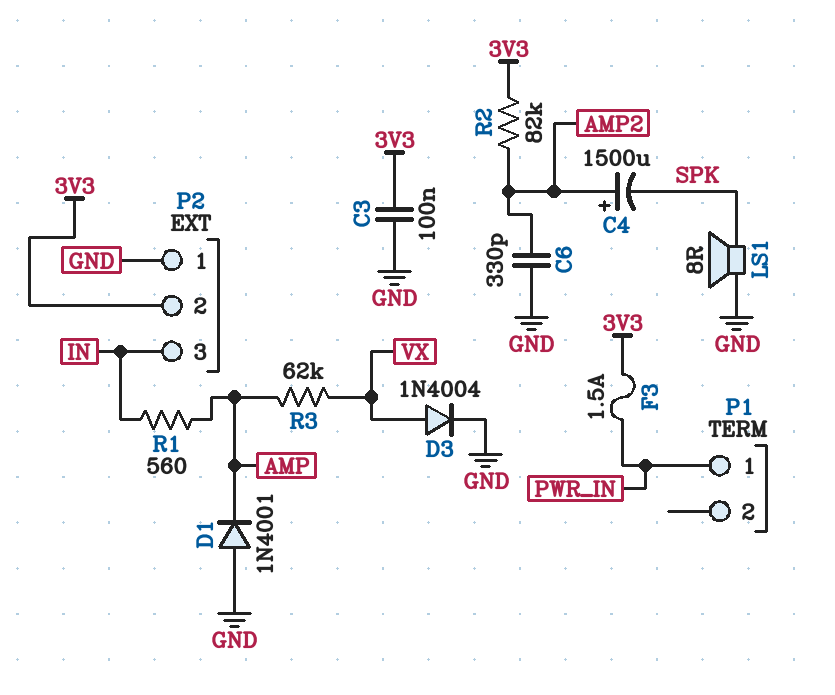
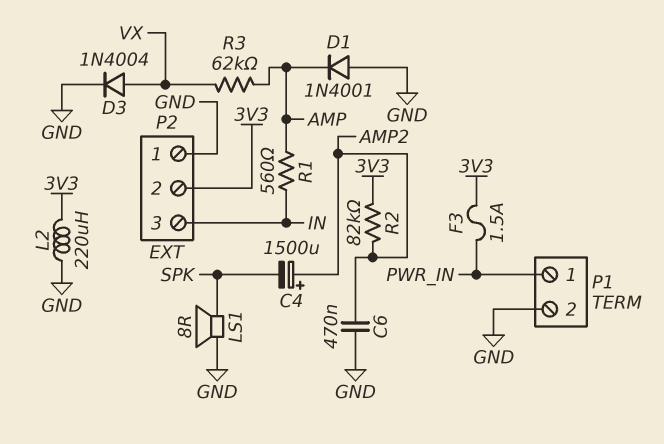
C3: 100nF (3V3, GND) -> none
C6: 330pF (AMP2, GND) -> 470nF (AMP2, GND)
L2: none -> 220uH (3V3, GND)
P1 pin 2: none -> GND

